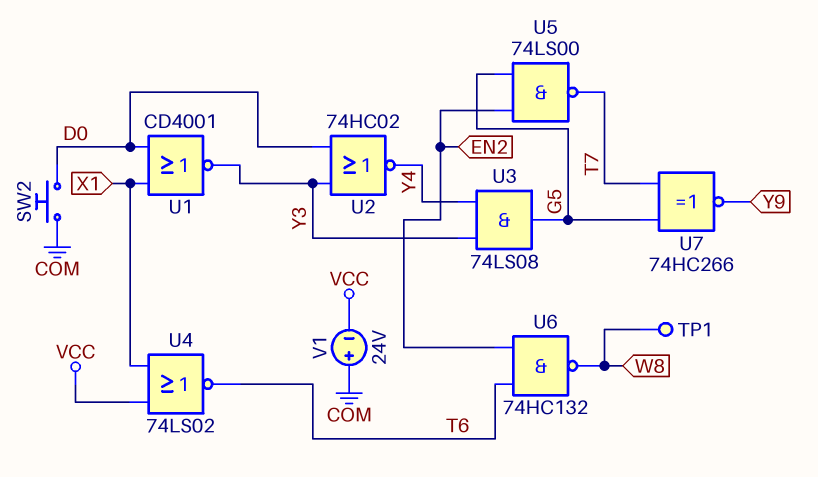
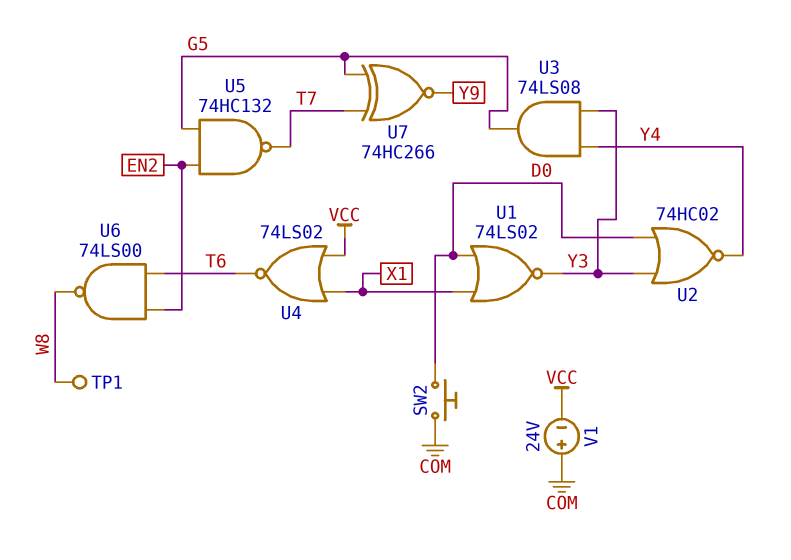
U1: NOR CD4001 (in D0, in X1, out Y3) -> NOR 74LS02 (in D0, in X1, out Y3)
U5: NAND 74LS00 (in EN2, in G5, out T7) -> NAND 74HC132 (in EN2, in G5, out T7)
U6: NAND 74HC132 (in EN2, in T6, out W8) -> NAND 74LS00 (in EN2, in T6, out W8)

